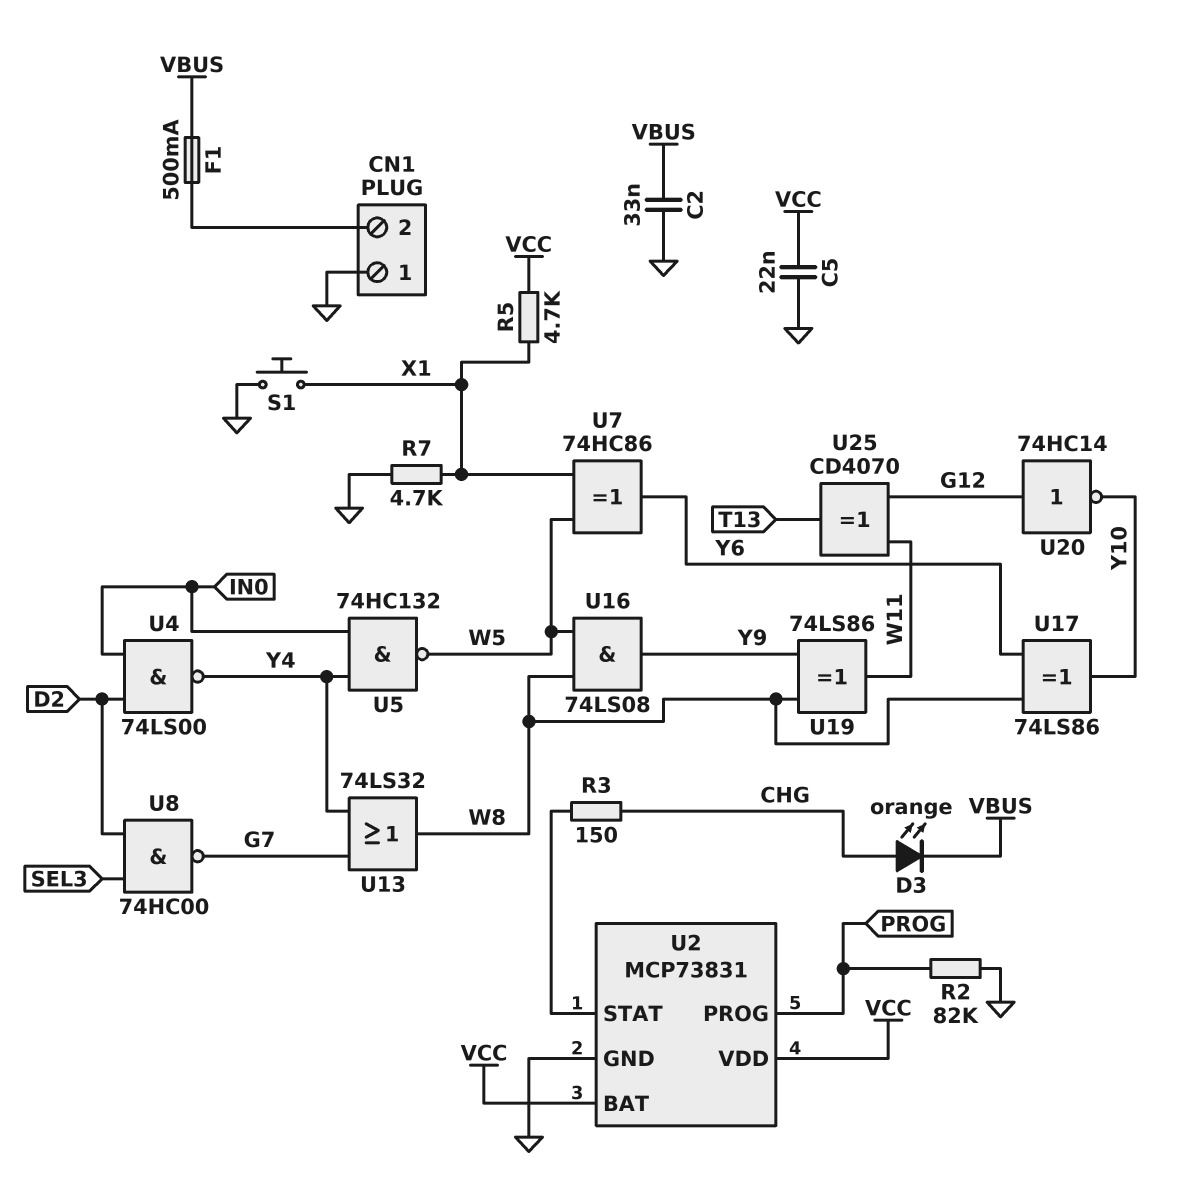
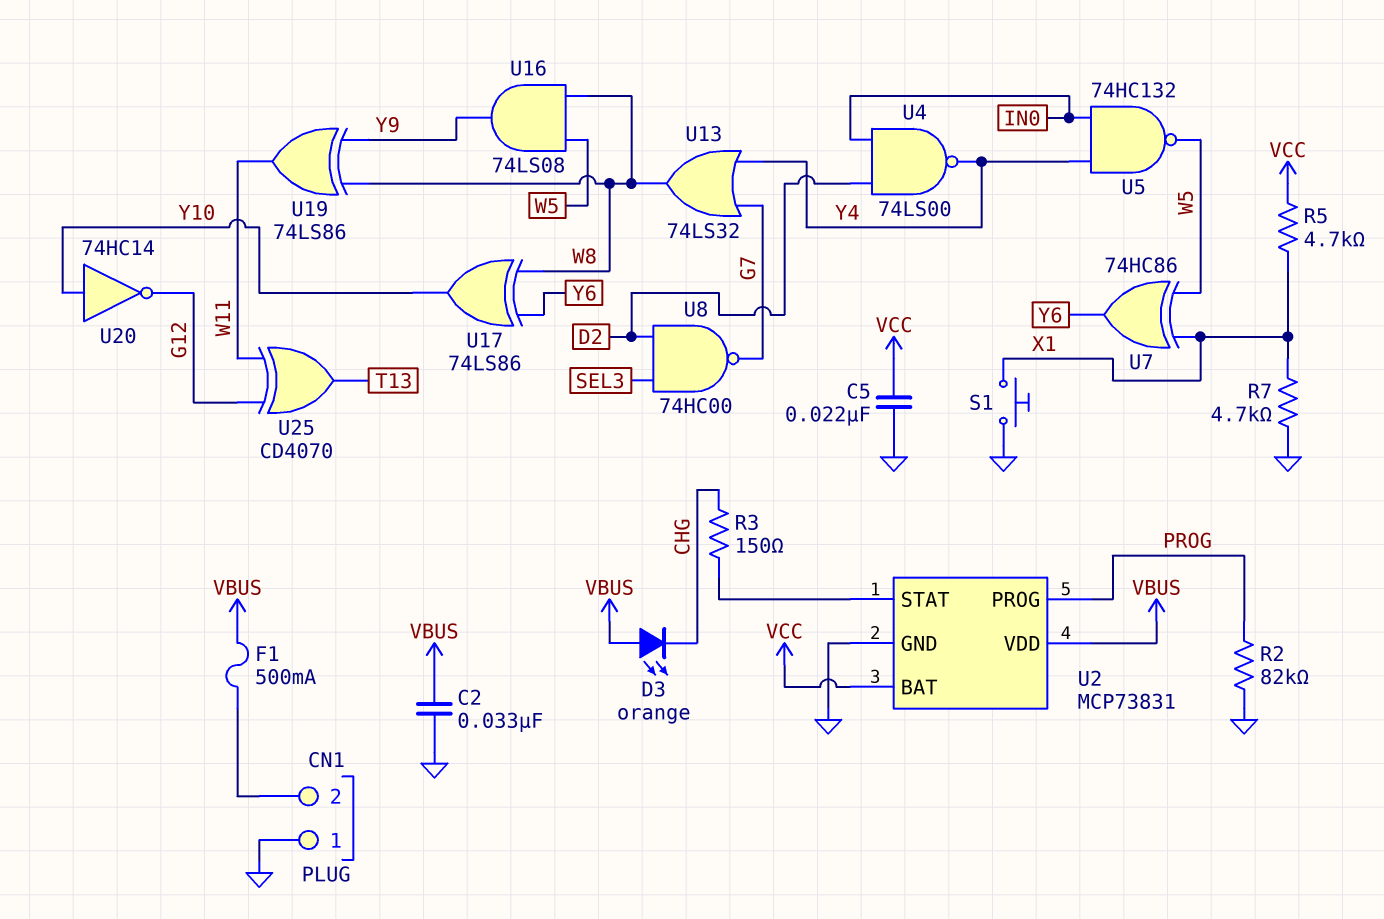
D3: LED orange (A CHG, K VBUS) -> LED orange (A VBUS, K CHG)
U2 pin VDD: VCC -> VBUS
U20: NOT 74HC14 (in G12, out Y10) -> NOT 74HC14 (in Y10, out G12)

